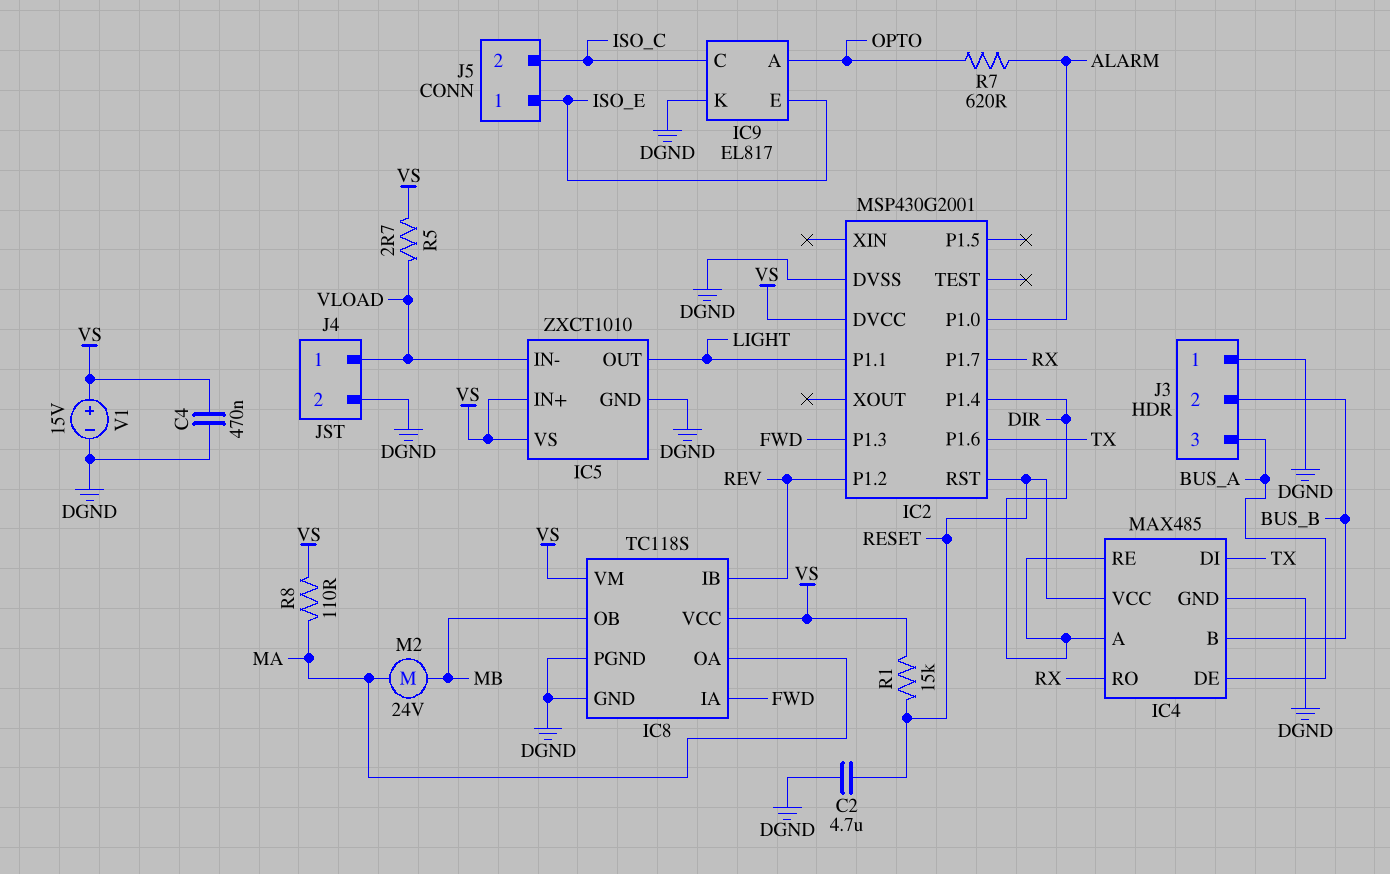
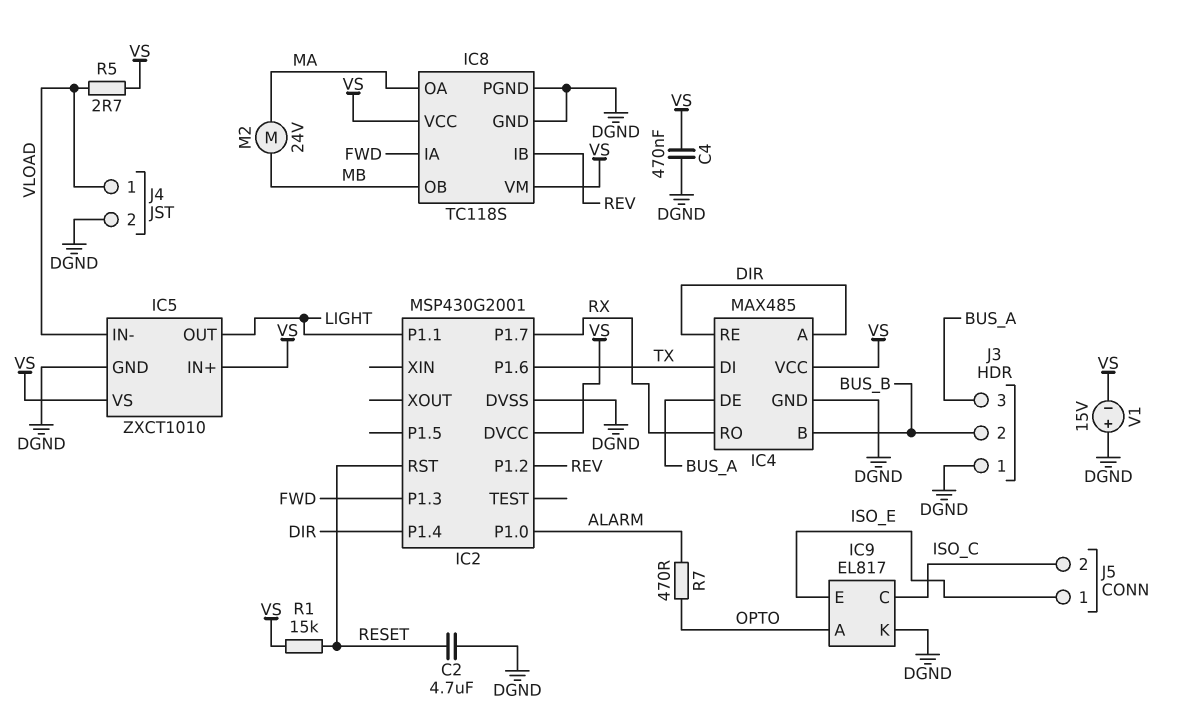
IC4 pin VCC: RESET -> VS
R7: 620 (ALARM, OPTO) -> 470 (ALARM, OPTO)
R8: 110 (MA, VS) -> none
V1: 15V (plus VS, minus DGND) -> 15V (plus DGND, minus VS)

